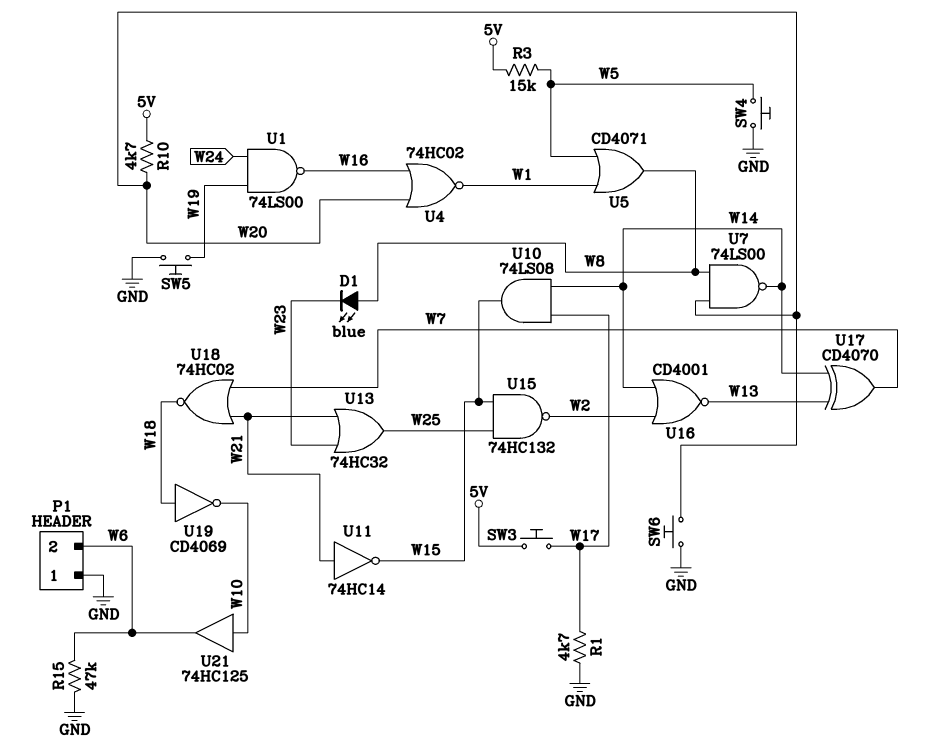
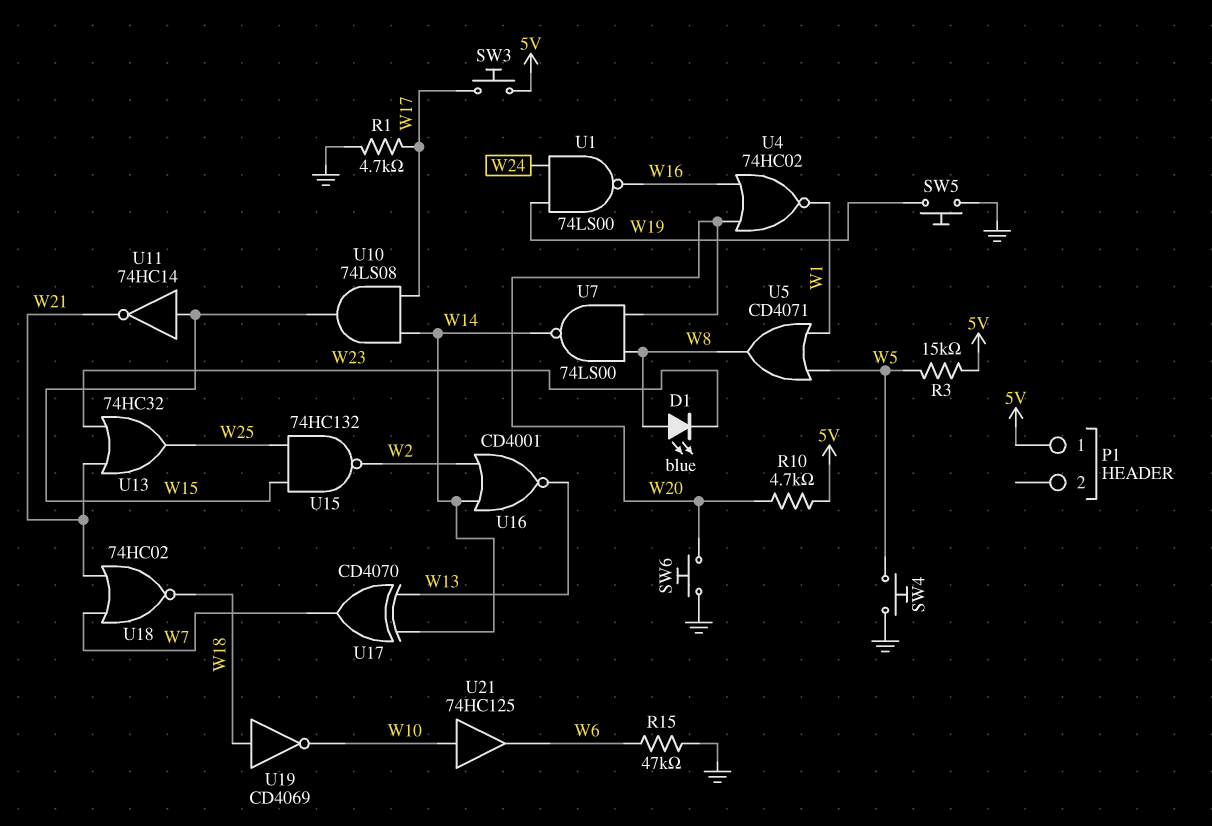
P1 pin 1: GND -> 5V
P1 pin 2: W6 -> none
U11: NOT 74HC14 (in W21, out W15) -> NOT 74HC14 (in W15, out W21)

